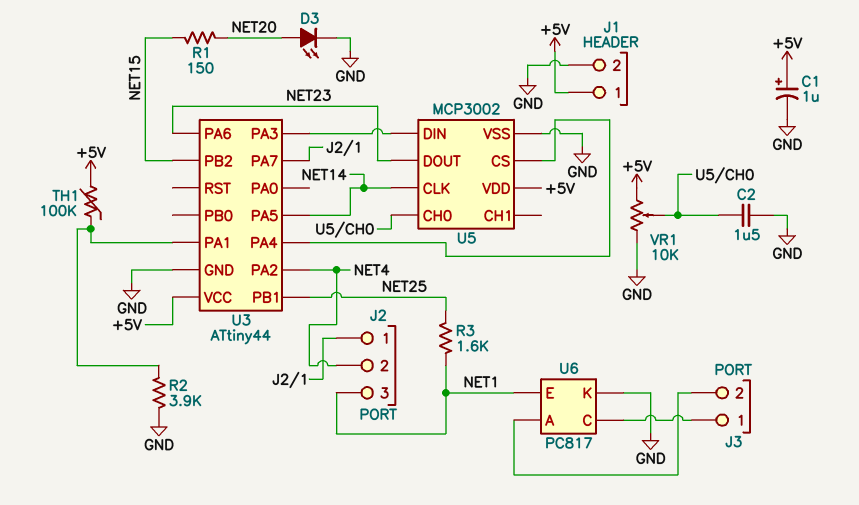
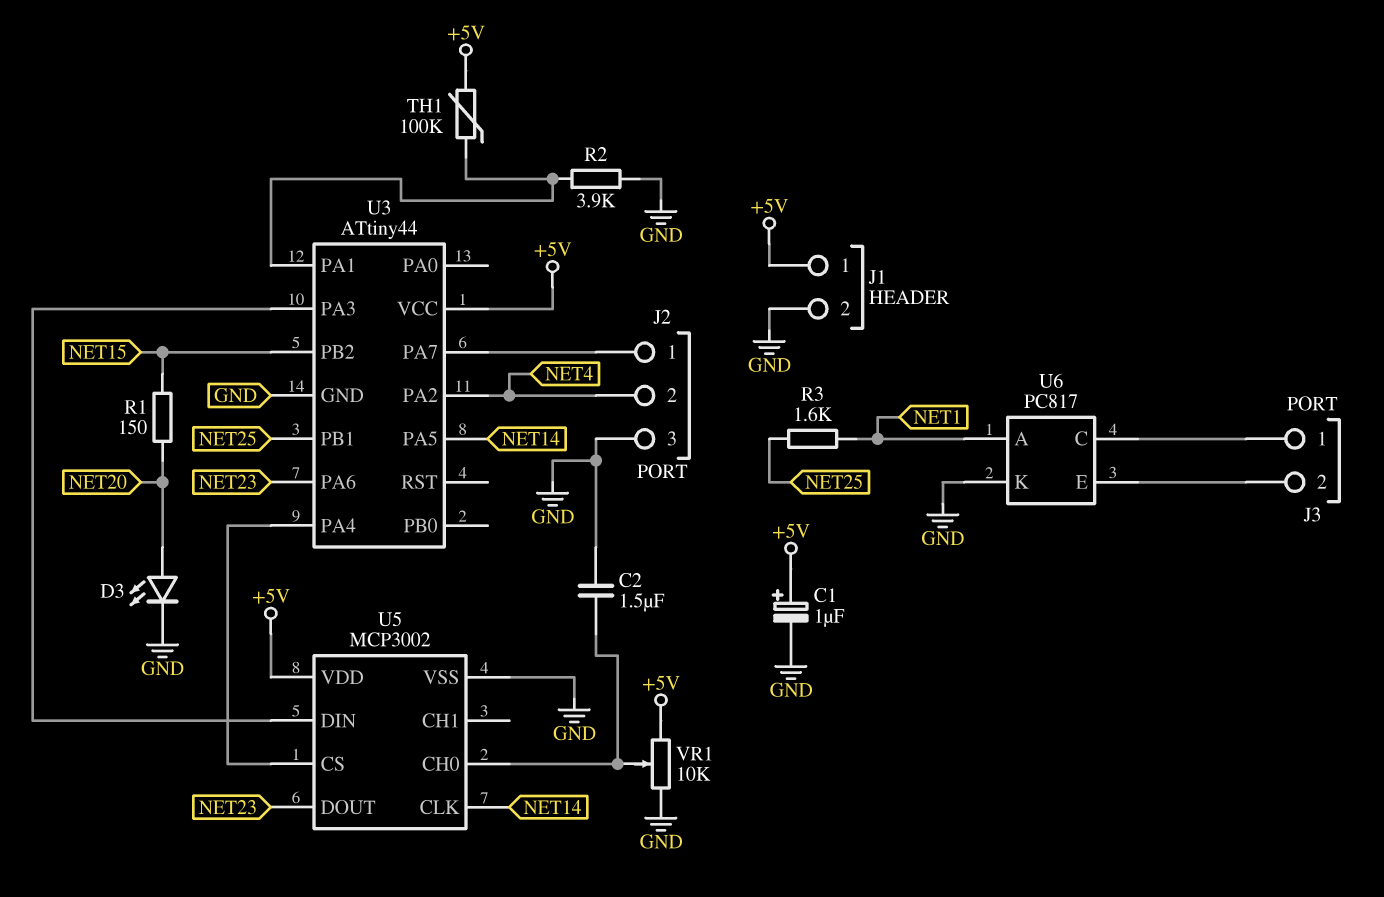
J2 pin 3: NET1 -> GND
U6 pin A: J3/2 -> NET1
U6 pin E: NET1 -> J3/2

